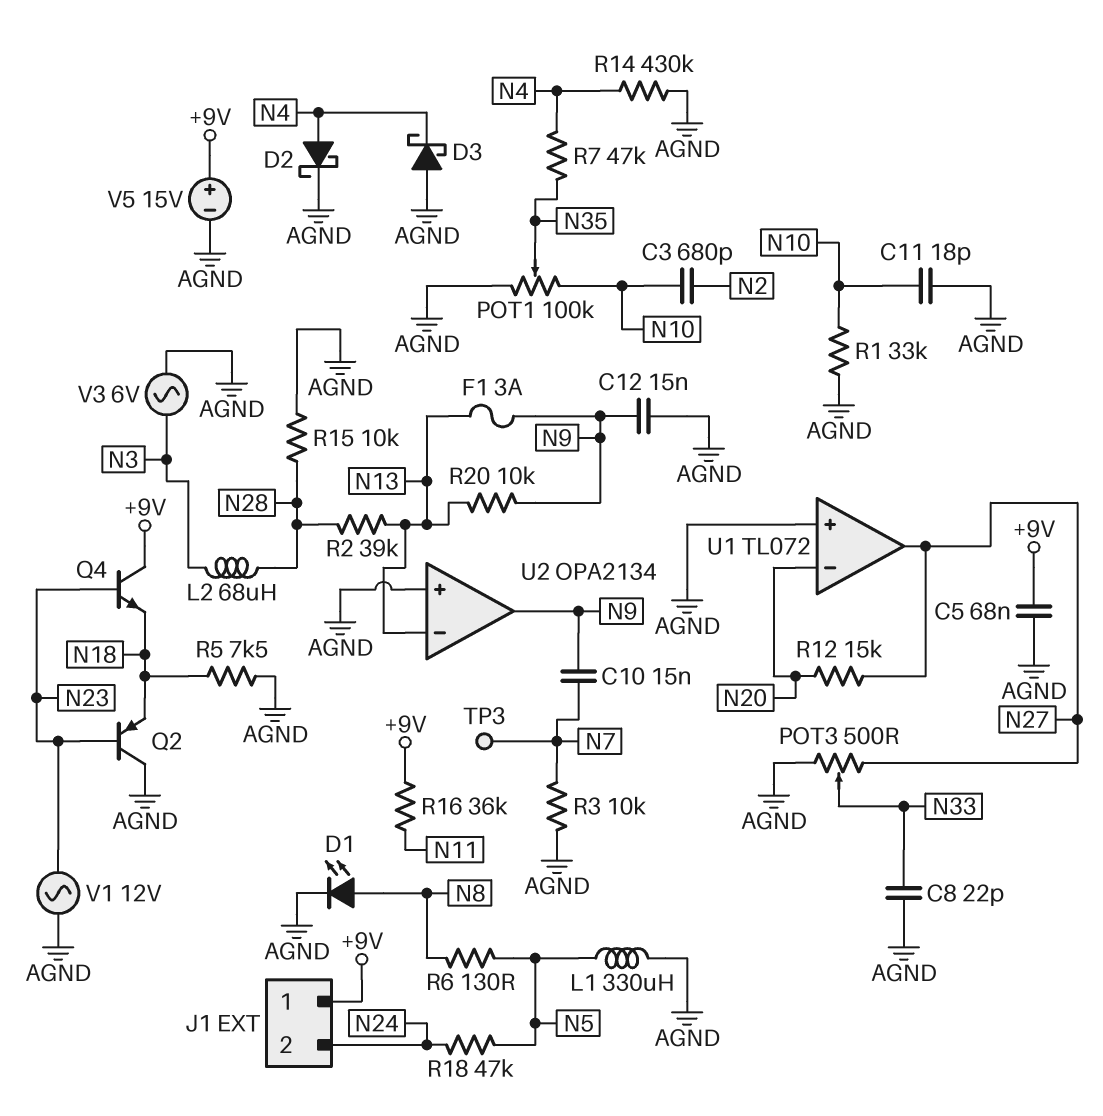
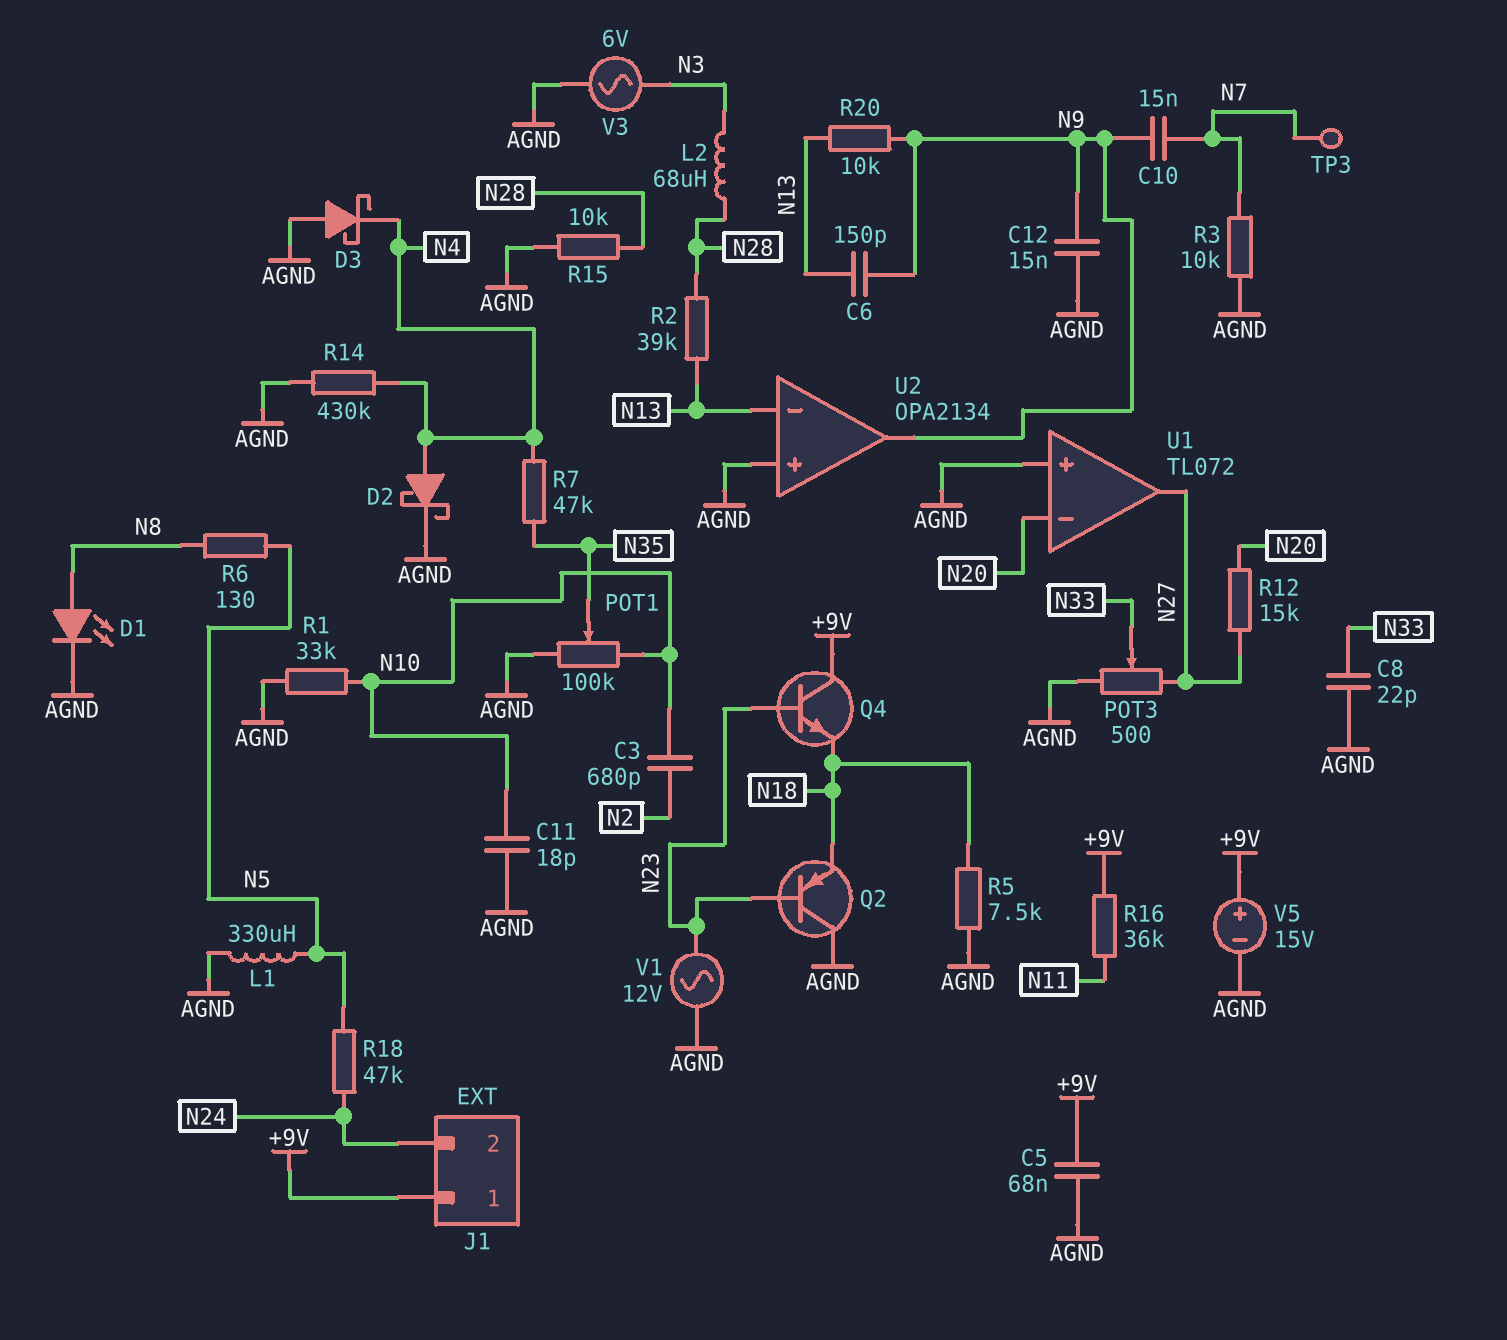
C6: none -> 150pF (N9, N13)
F1: 3A (N9, N13) -> none

